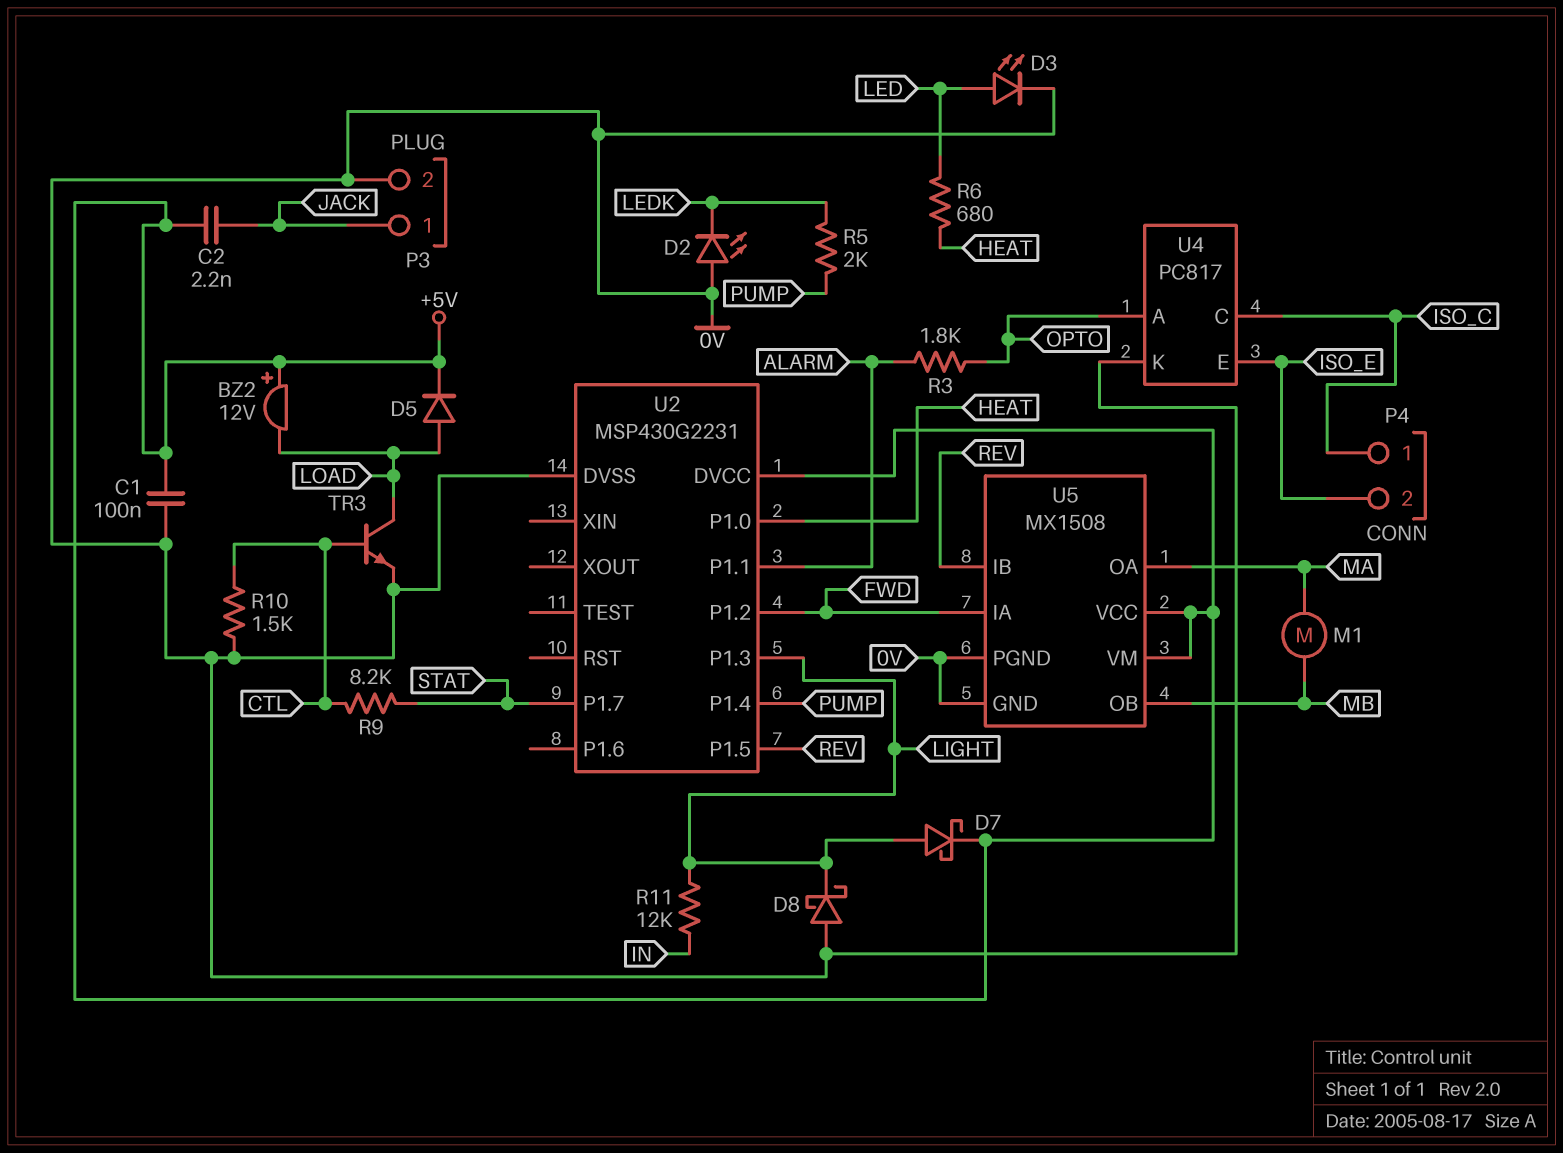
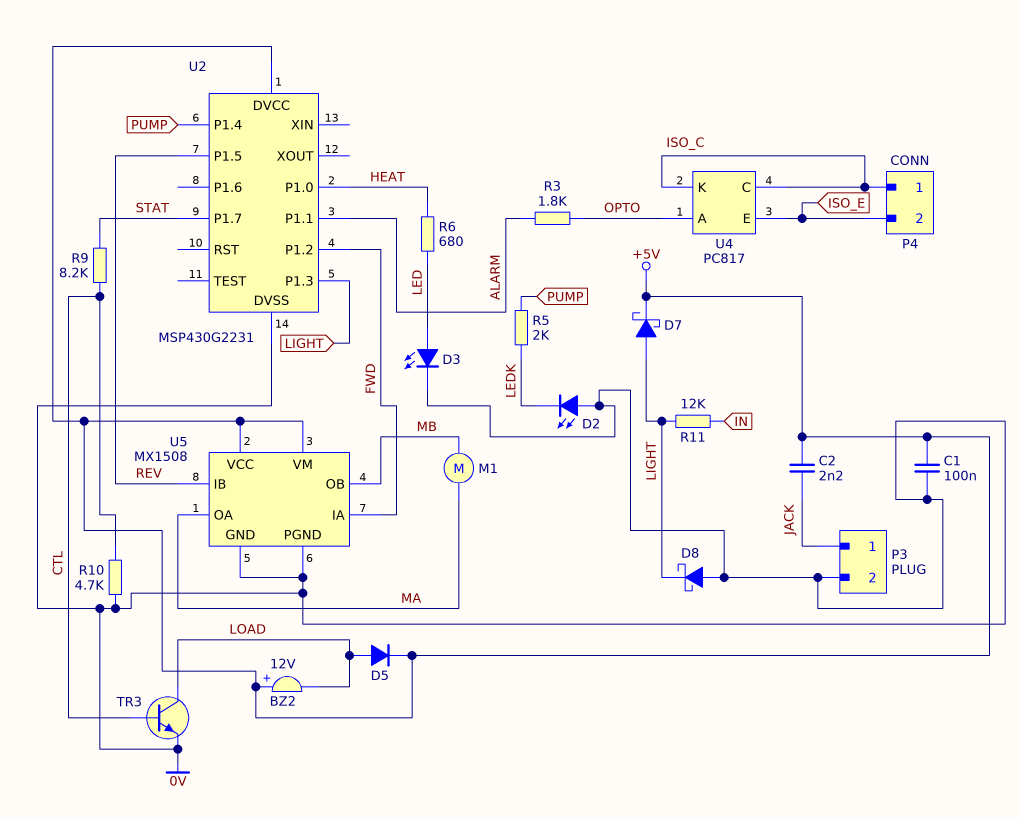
R10: 1.5k (0V, CTL) -> 4.7k (0V, CTL)
U4 pin K: 0V -> ISO_C

